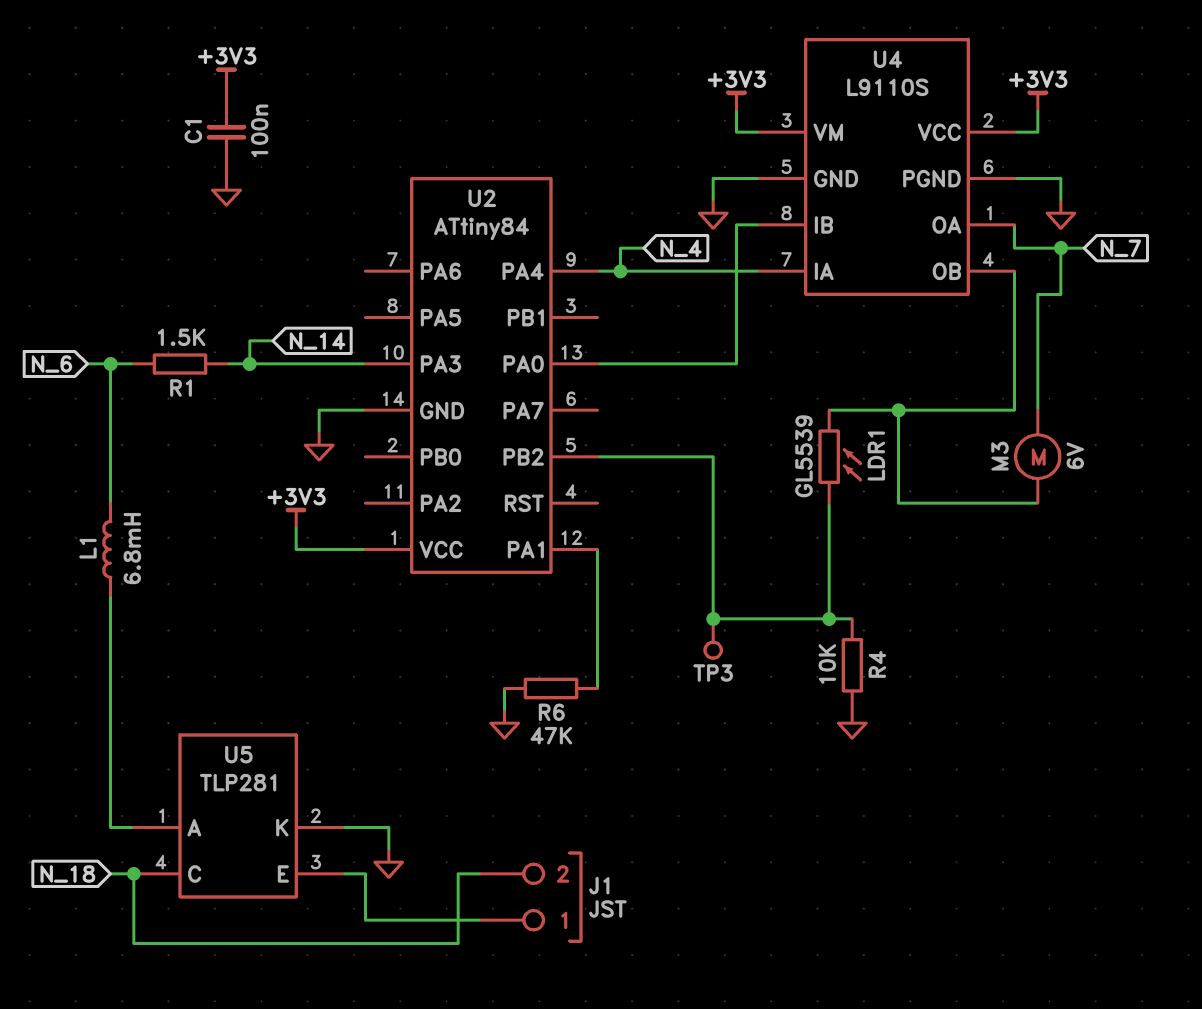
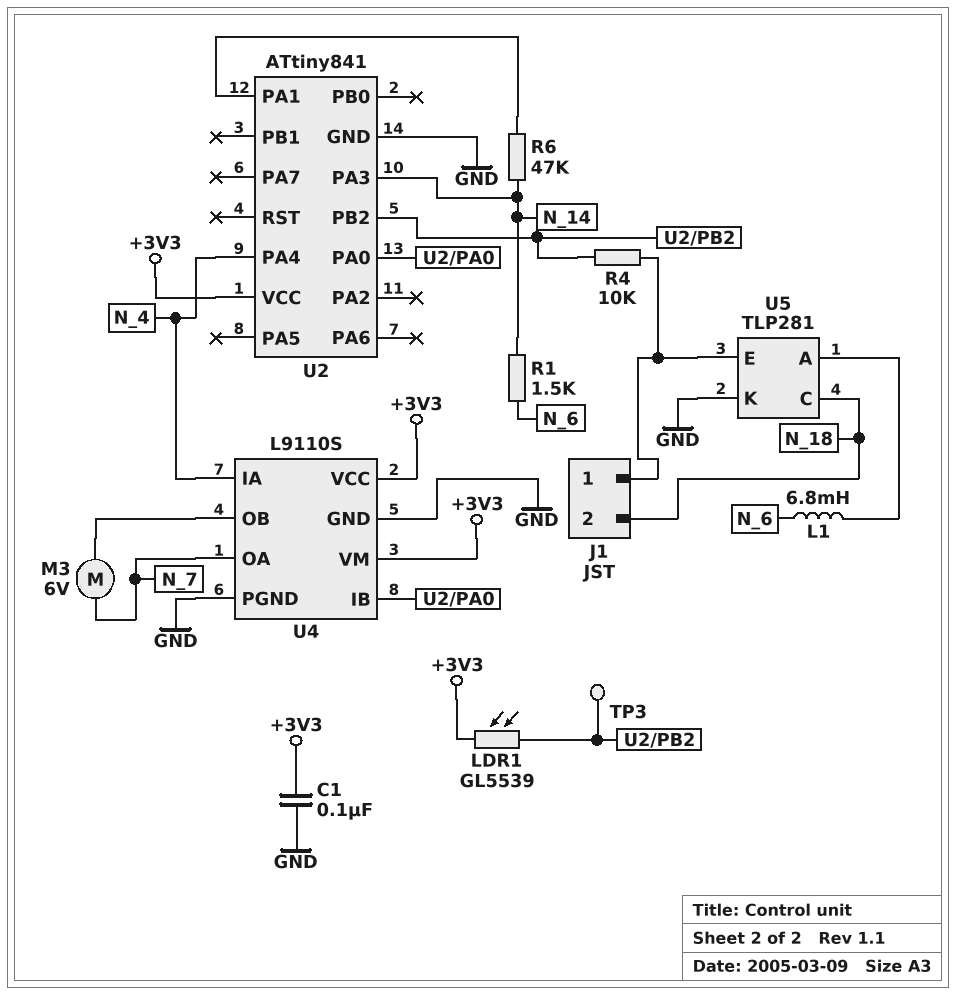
LDR1: GL5539 (U2/PB2, U4/OB) -> GL5539 (+3V3, U2/PB2)
R4: 10k (GND, U2/PB2) -> 10k (J1/1, U2/PB2)
R6: 47k (GND, U2/PA1) -> 47k (N_14, U2/PA1)
U2: ATtiny84 -> ATtiny841

